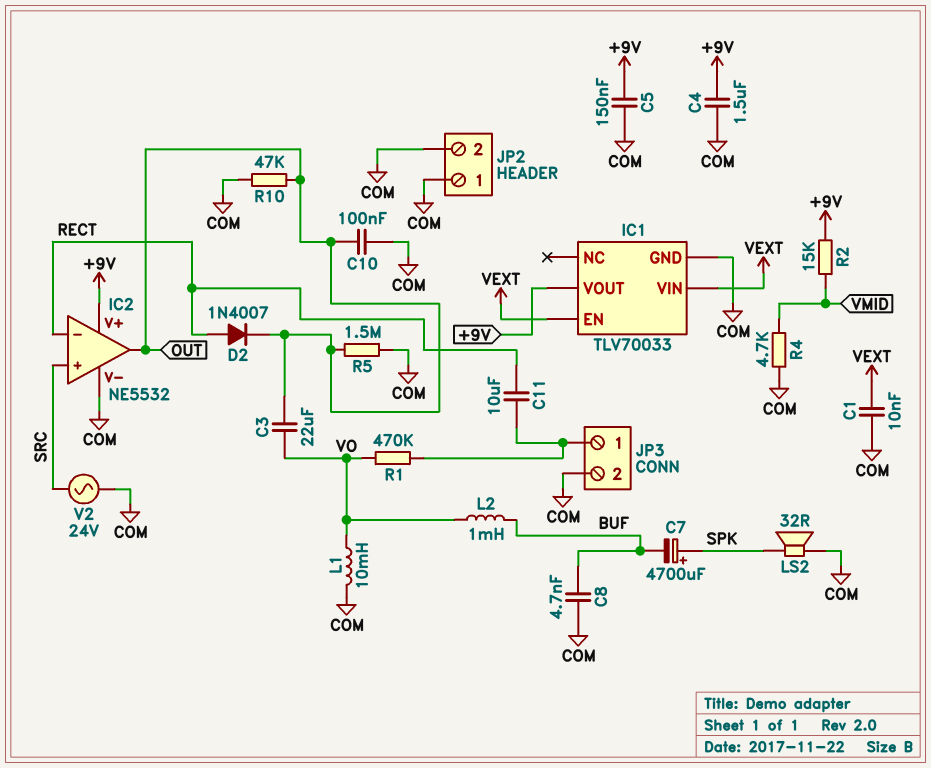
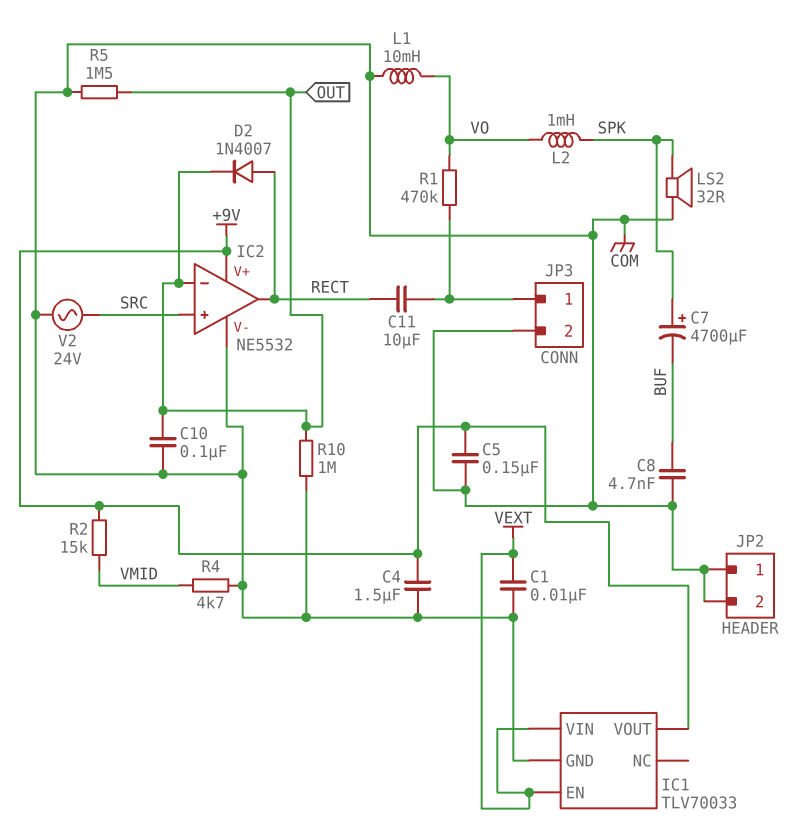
C3: 22uF (OUT, VO) -> none
IC2 pin in-: RECT -> OUT
IC2 pin out: OUT -> RECT
L2: 1mH (BUF, VO) -> 1mH (SPK, VO)
R10: 47k (COM, OUT) -> 1M (COM, OUT)

